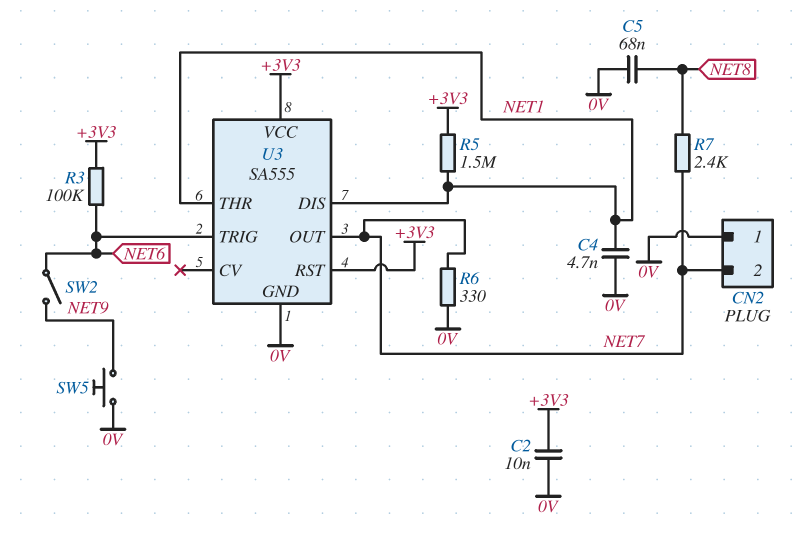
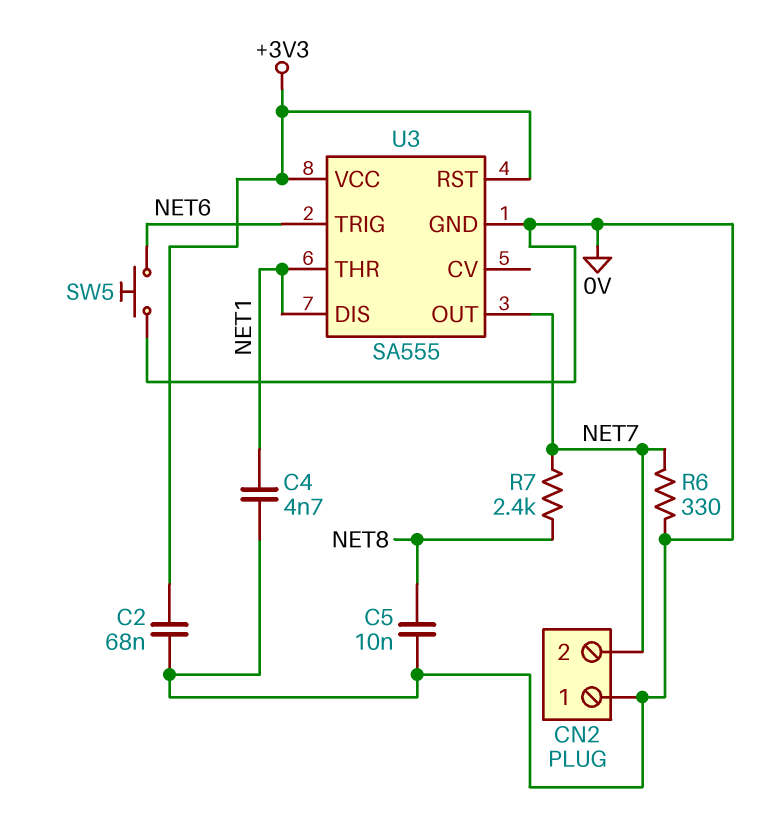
C2: 10nF (+3V3, 0V) -> 68nF (+3V3, 0V)
C5: 68nF (0V, NET8) -> 10nF (0V, NET8)
R3: 100k (+3V3, NET6) -> none
R5: 1.5M (+3V3, NET1) -> none
SW2: switch (NET6, NET9) -> none
SW5: button (0V, NET9) -> button (0V, NET6)

